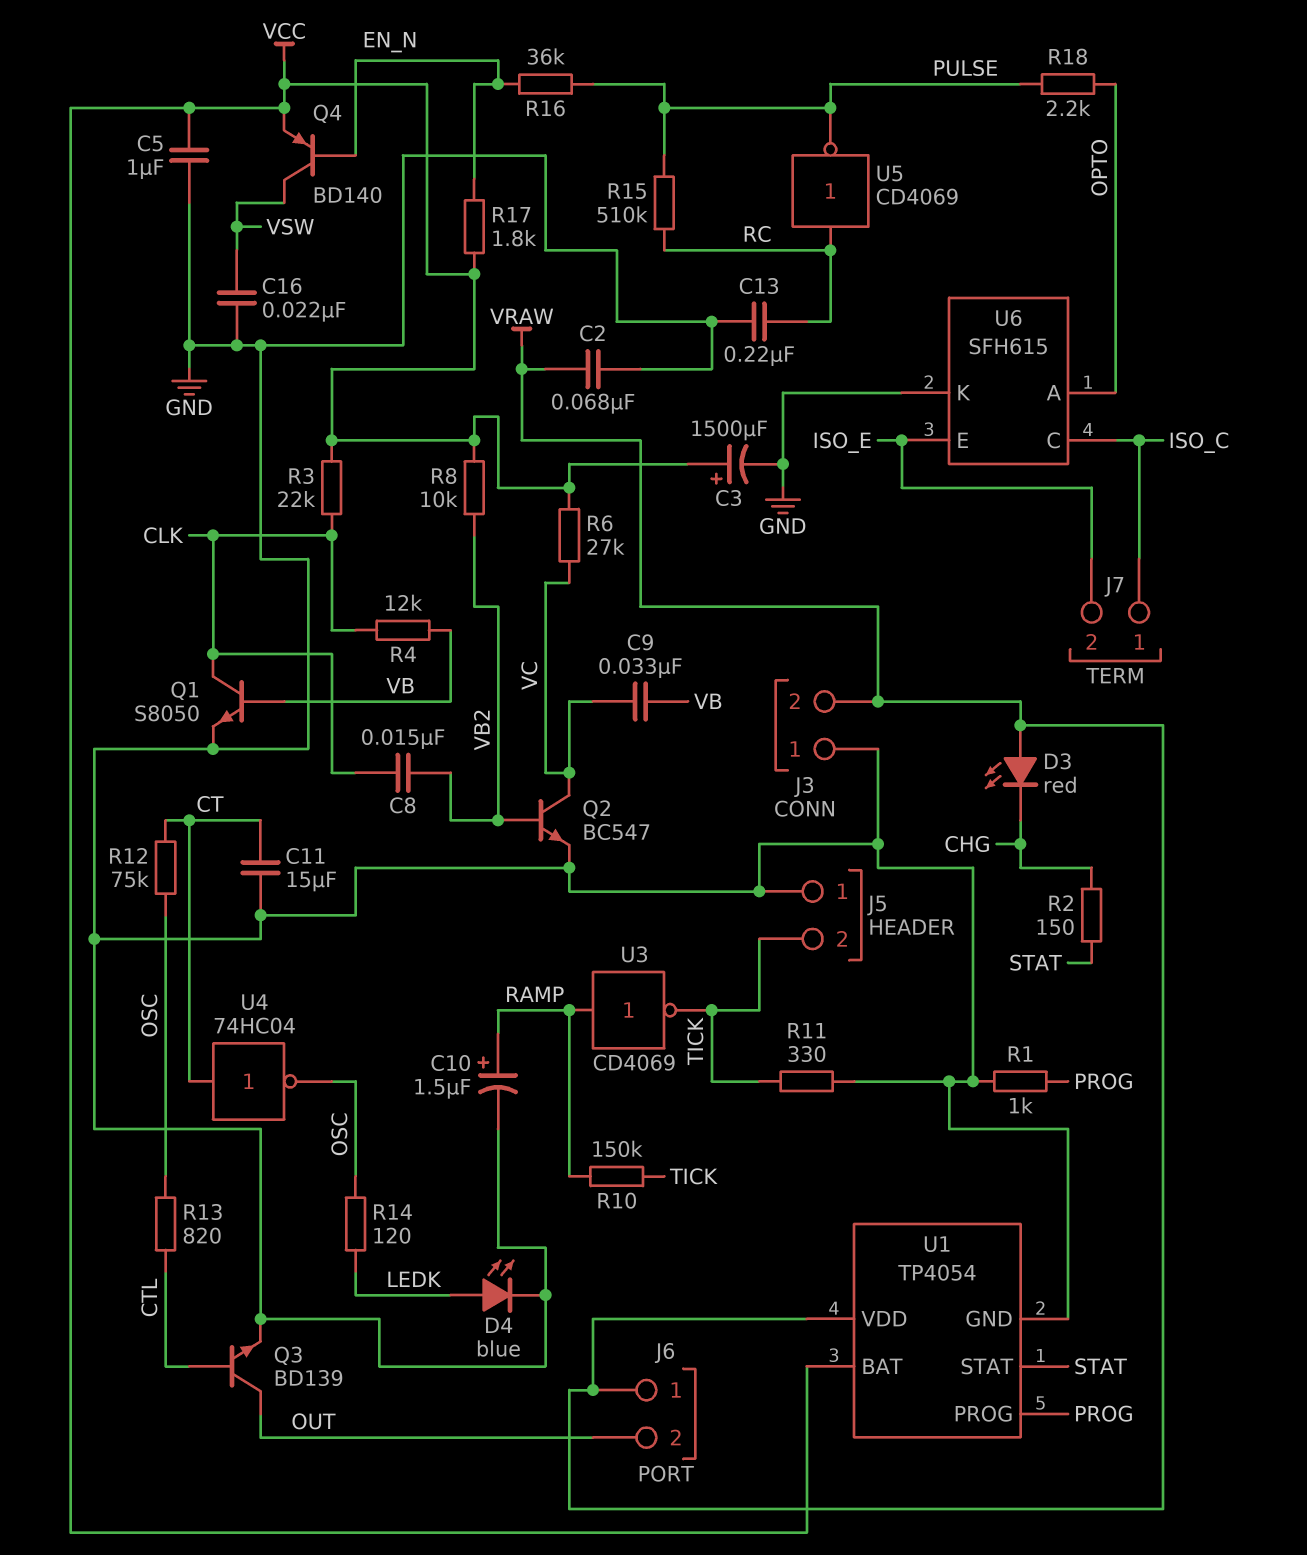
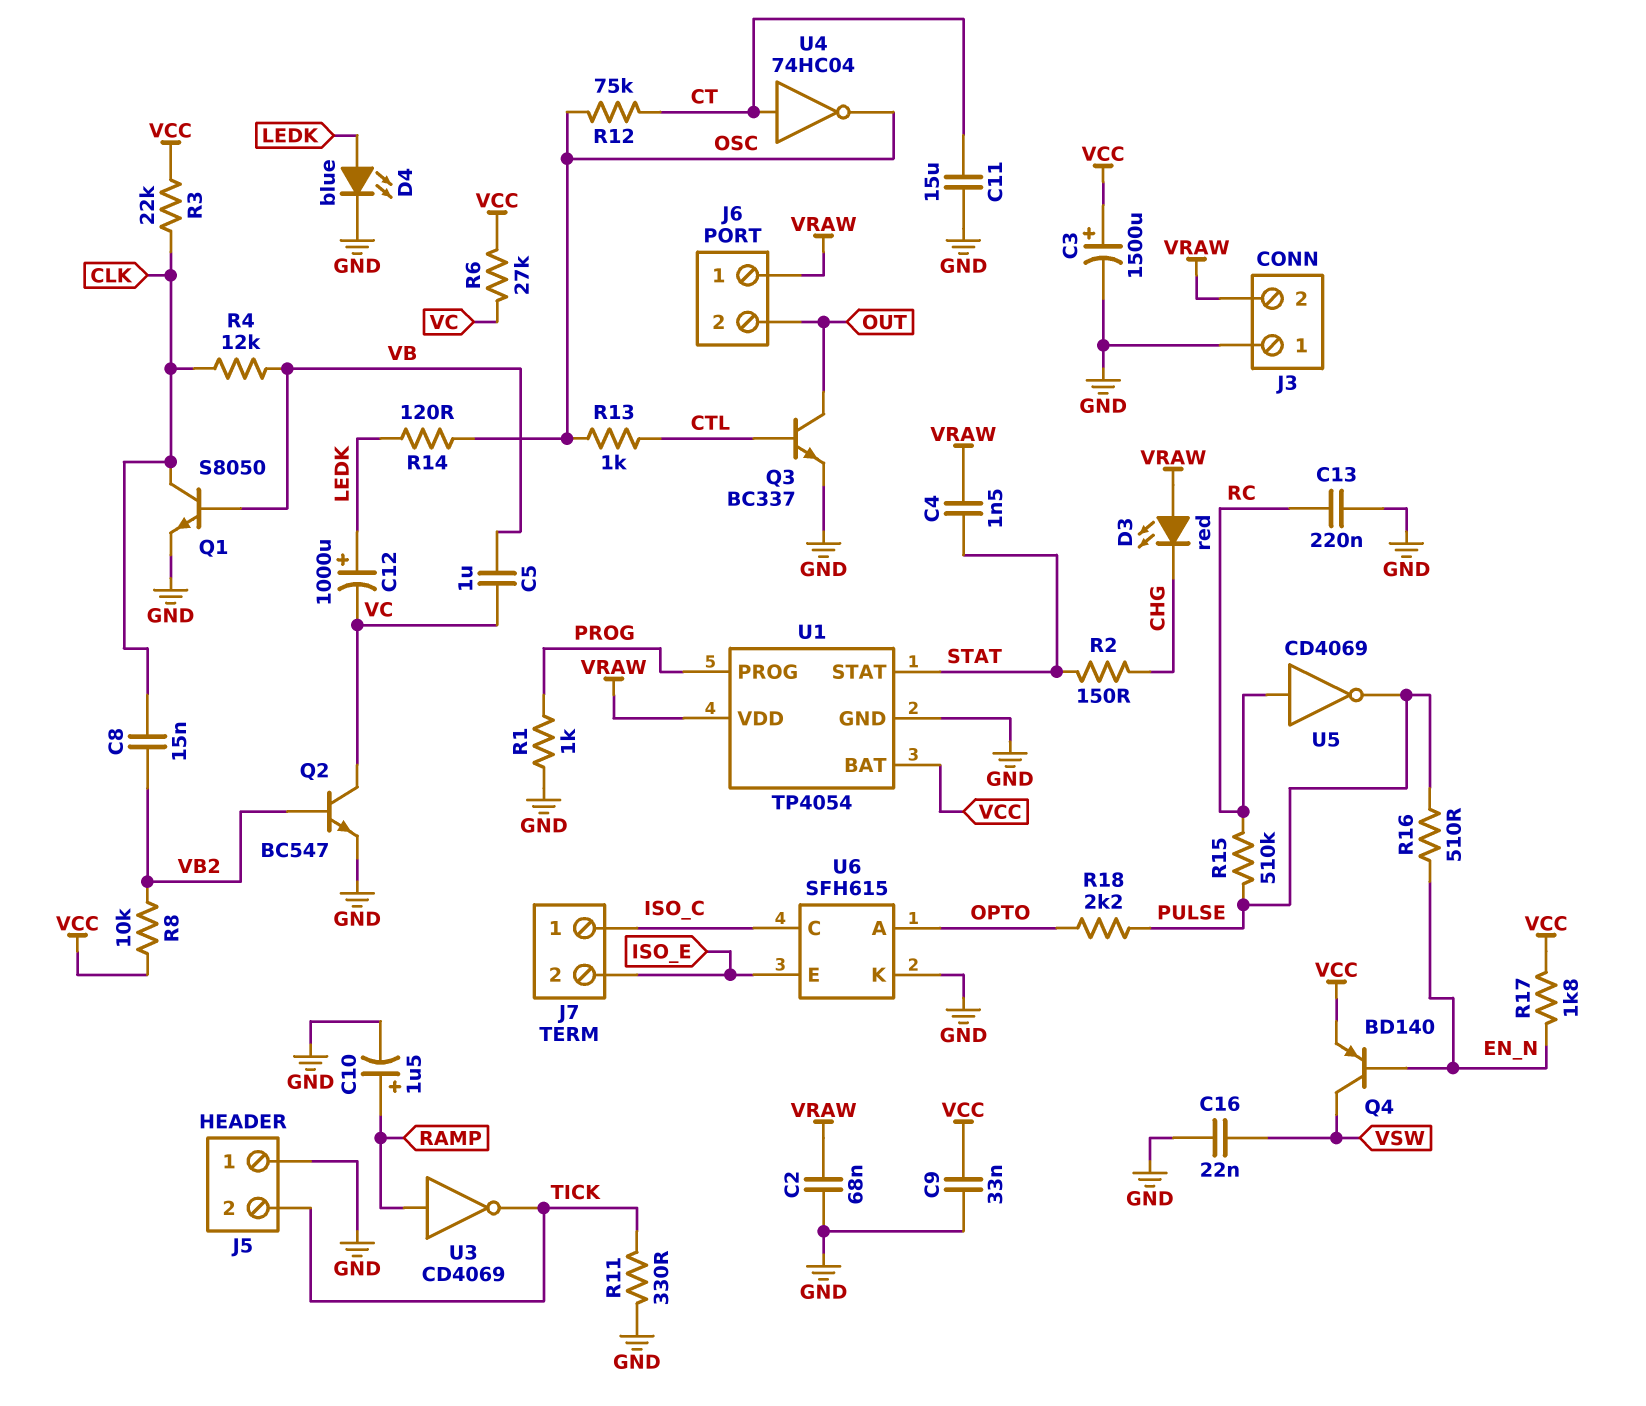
C4: none -> 1.5nF (STAT, VRAW)
C5: 1uF (GND, VCC) -> 1uF (VB, VC)
C9: 33nF (VB, VC) -> 33nF (GND, VCC)
C12: none -> 1000uF (plus LEDK, minus VC)
Q3: NPN BD139 (B CTL, C OUT, E GND) -> NPN BC337 (B CTL, C OUT, E GND)
R10: 150k (RAMP, TICK) -> none
R13: 820 (CTL, OSC) -> 1k (CTL, OSC)
R16: 36k (EN_N, PULSE) -> 510 (EN_N, PULSE)

